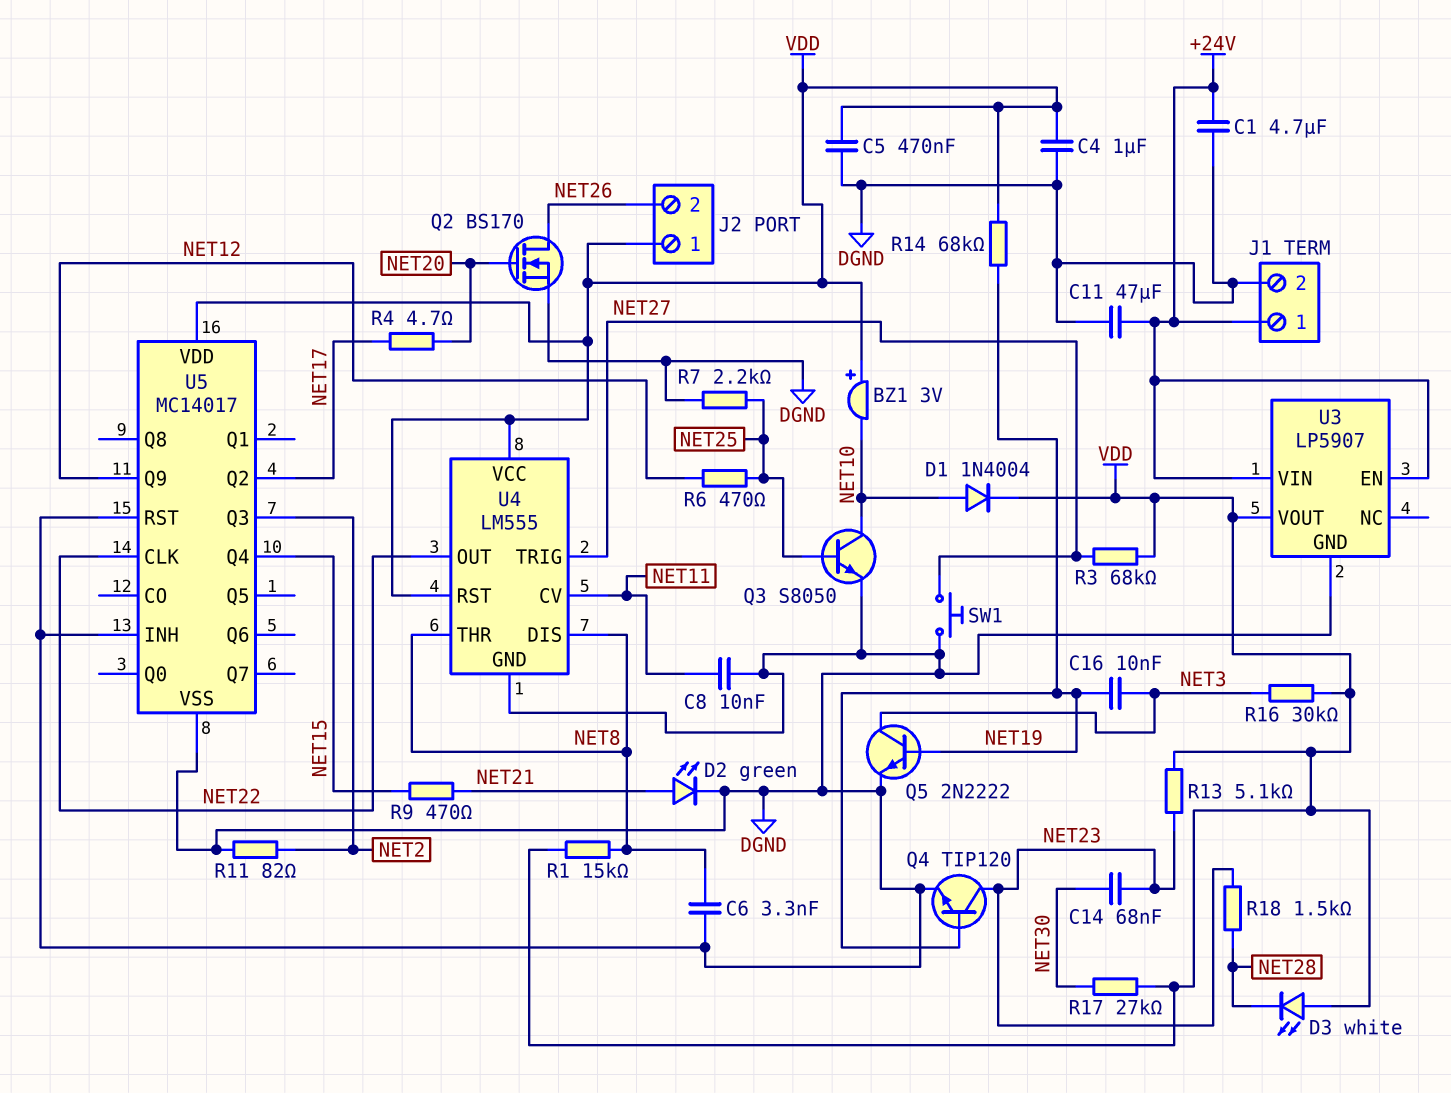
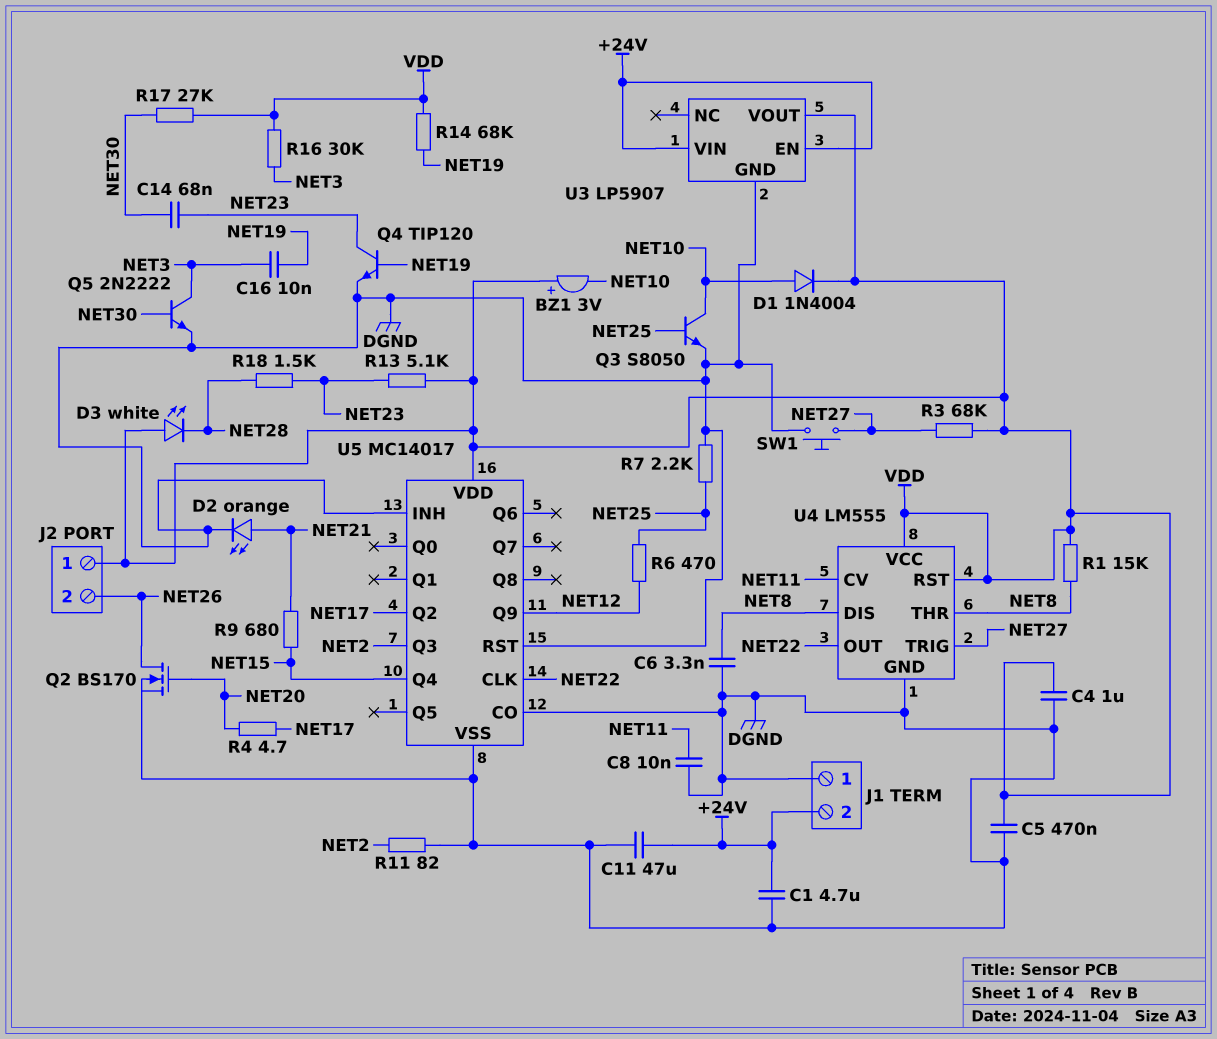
D2: LED green (A NET21, K DGND) -> LED orange (A NET21, K DGND)
J1 pin 1: +24V -> DGND
J1 pin 2: DGND -> +24V
Q5: NPN 2N2222 (B NET19, C NET3, E DGND) -> NPN 2N2222 (B NET30, C NET3, E DGND)
R9: 470 (NET15, NET21) -> 680 (NET15, NET21)
U5 pin CO: none -> DGND

